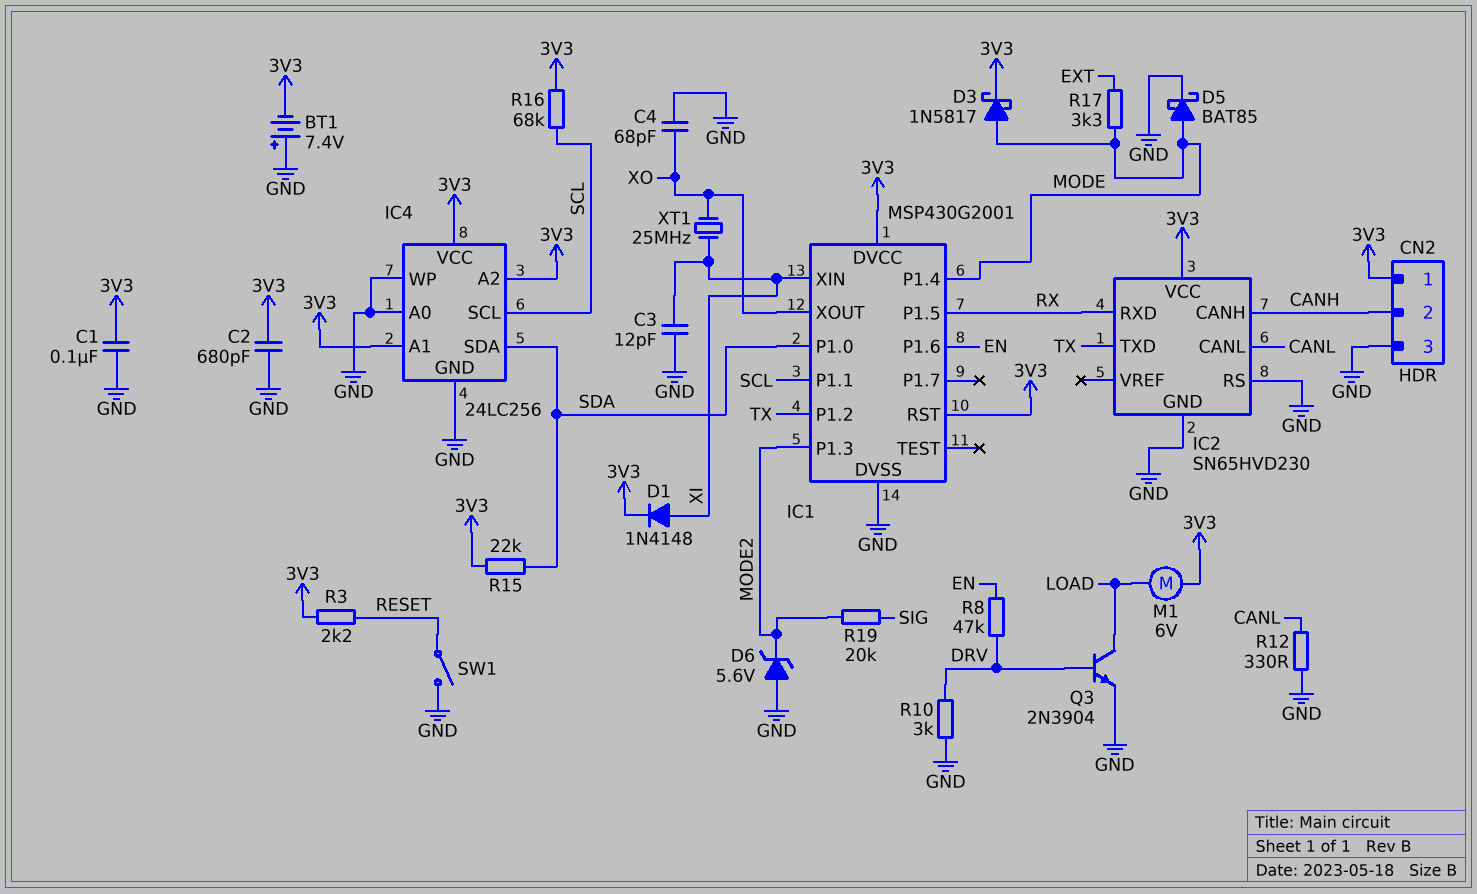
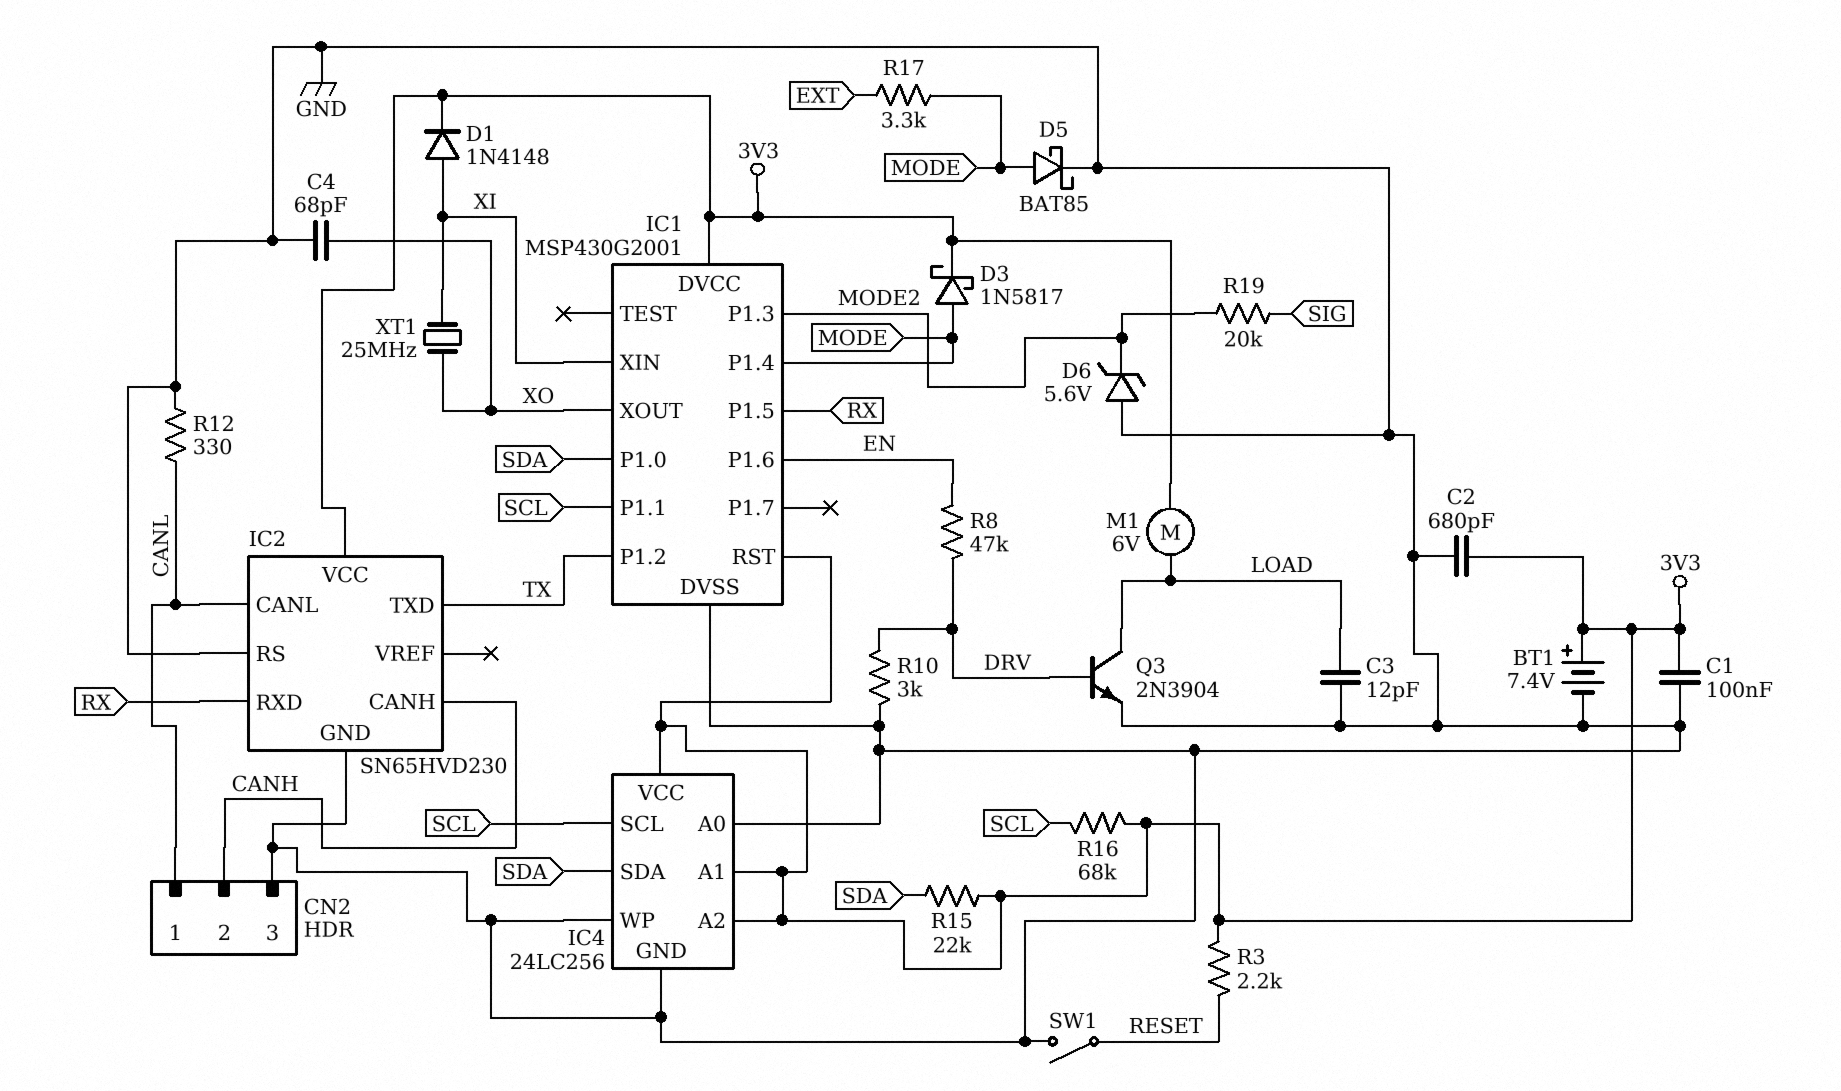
BT1: 7.4V (plus GND, minus 3V3) -> 7.4V (plus 3V3, minus GND)
C3: 12pF (GND, XI) -> 12pF (GND, LOAD)
CN2 pin 1: 3V3 -> CANL

